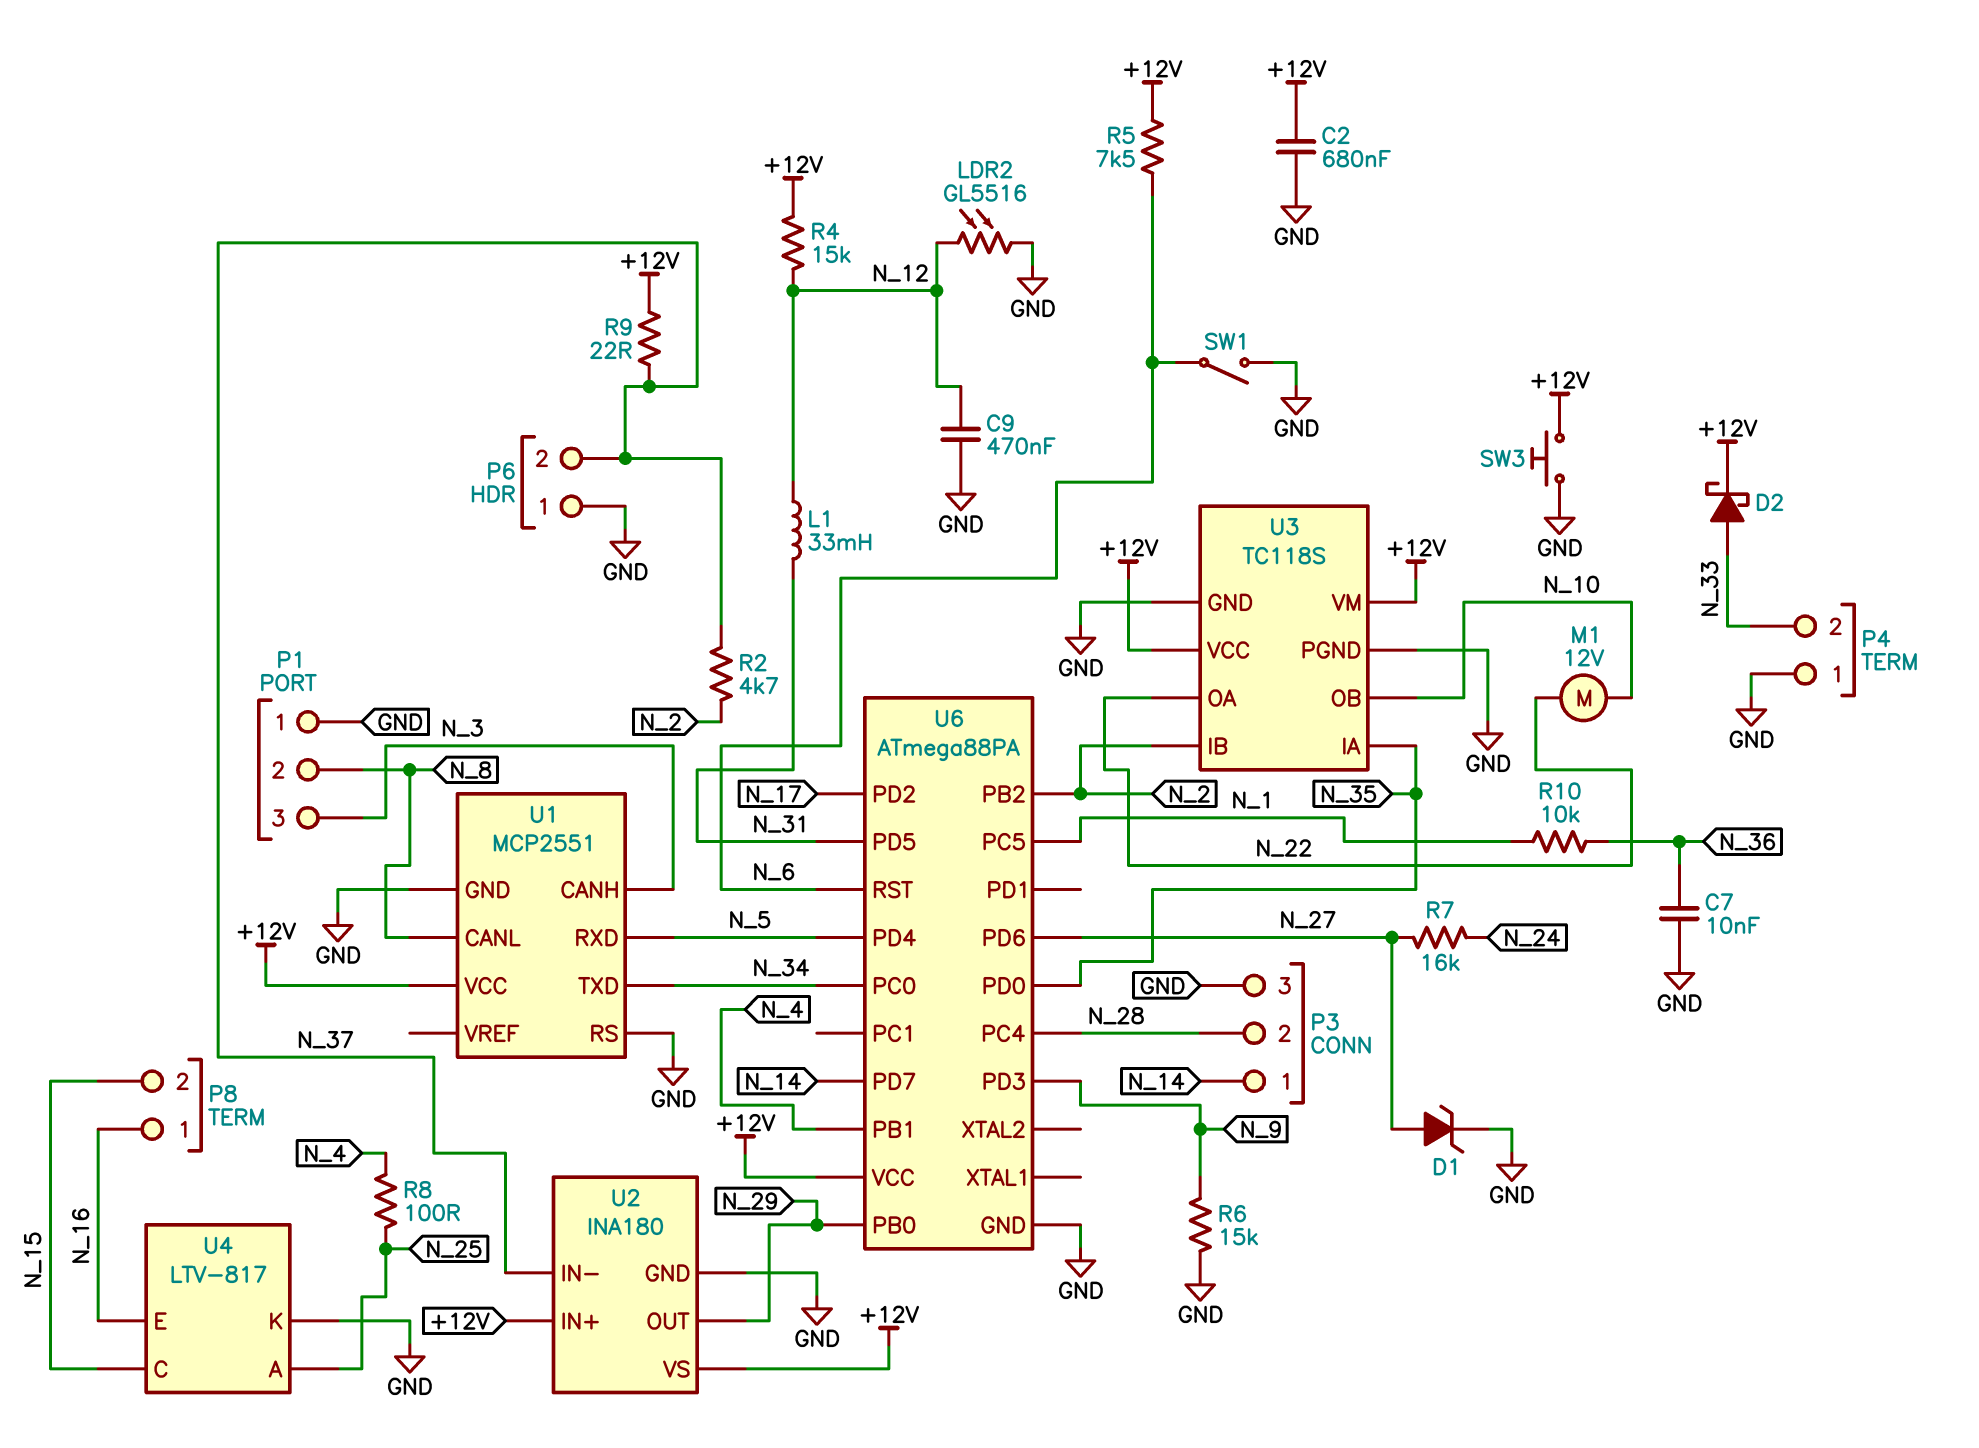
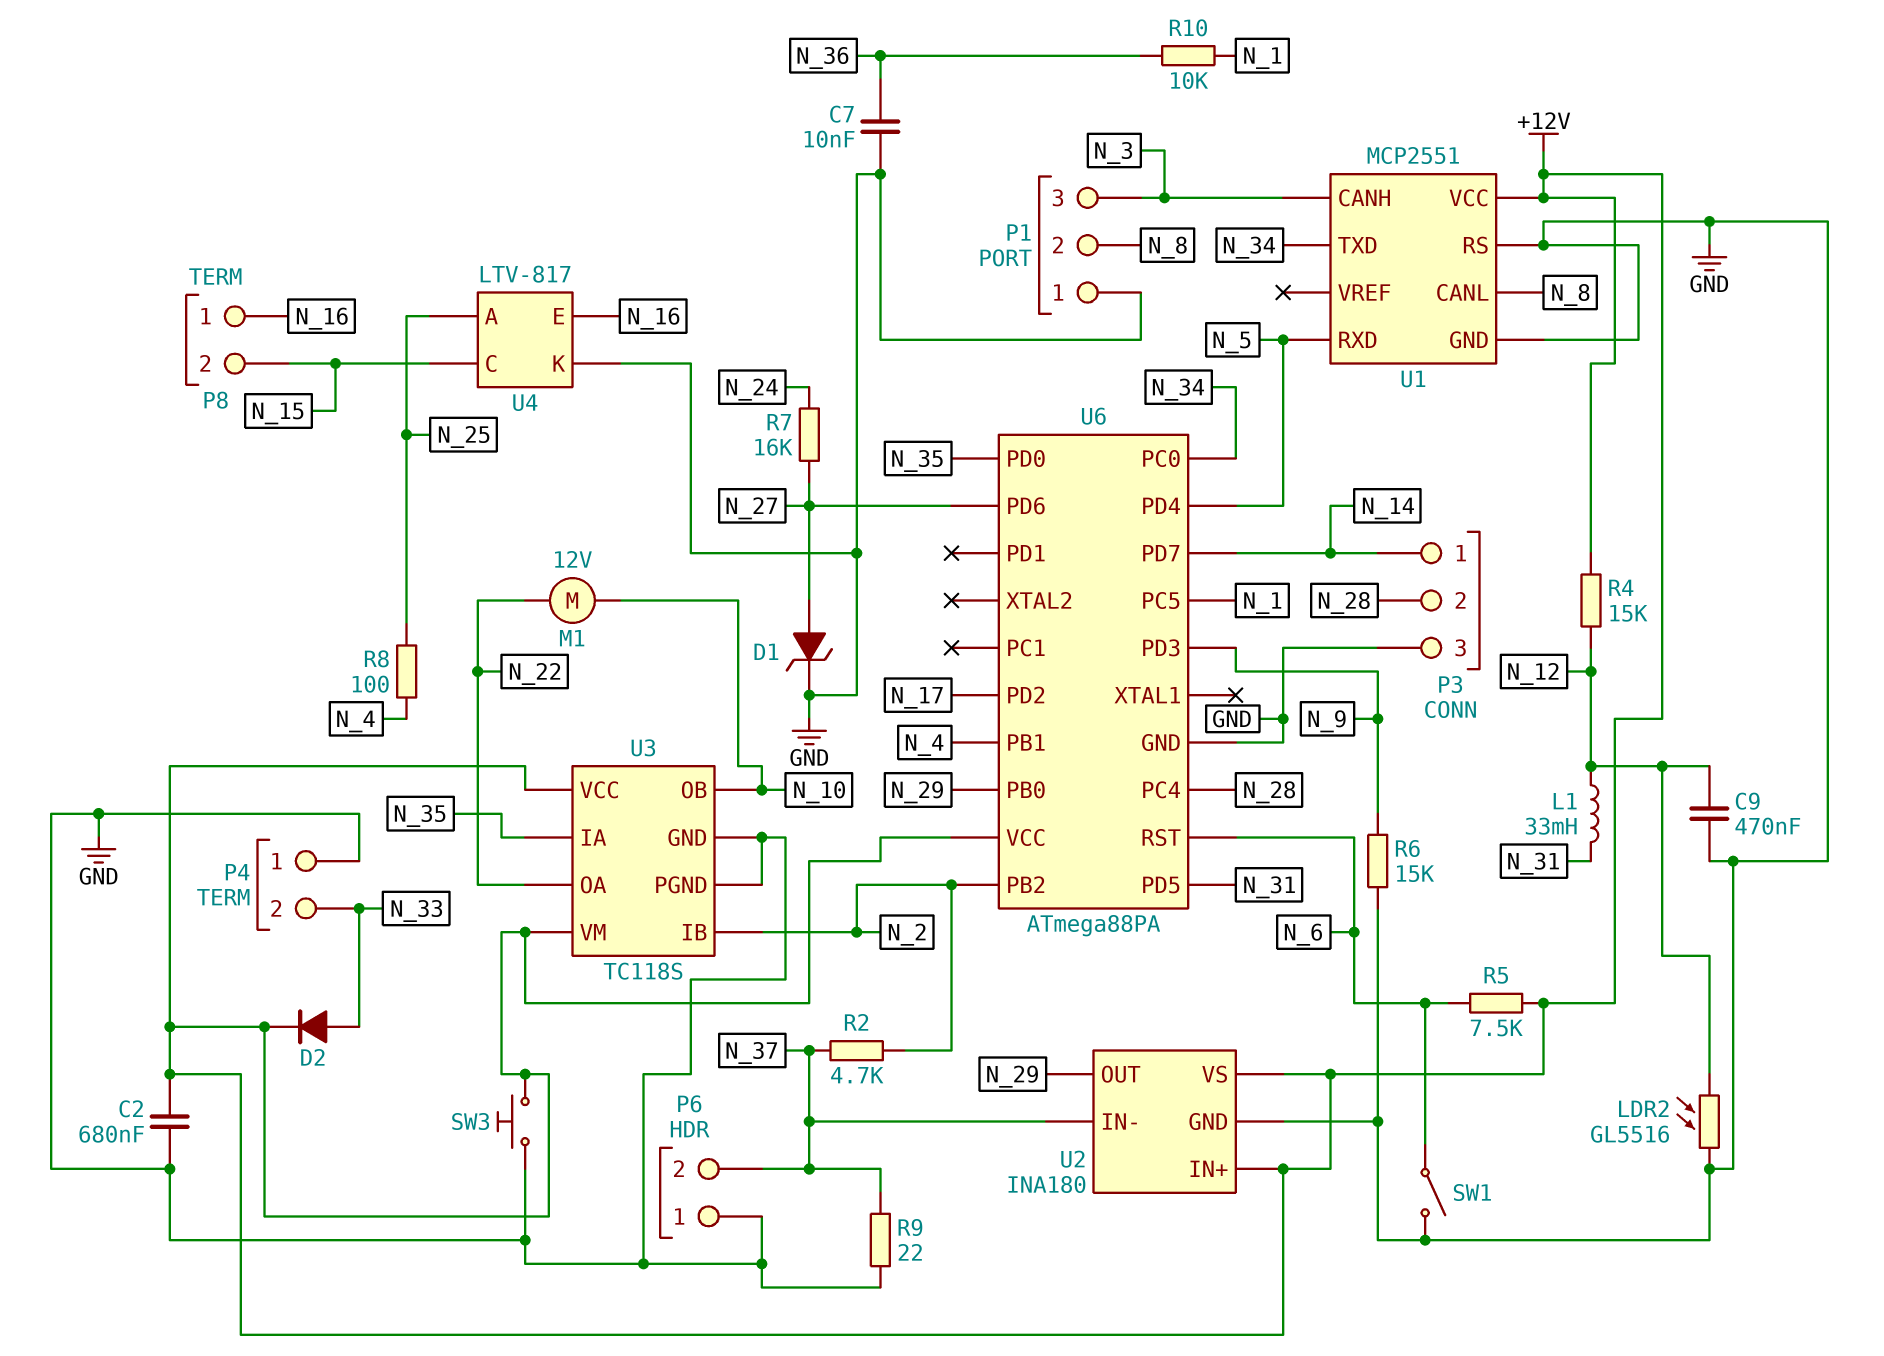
D2: schottky (A N_33, K +12V) -> diode (A N_33, K +12V)
R9: 22 (+12V, N_37) -> 22 (GND, N_37)

